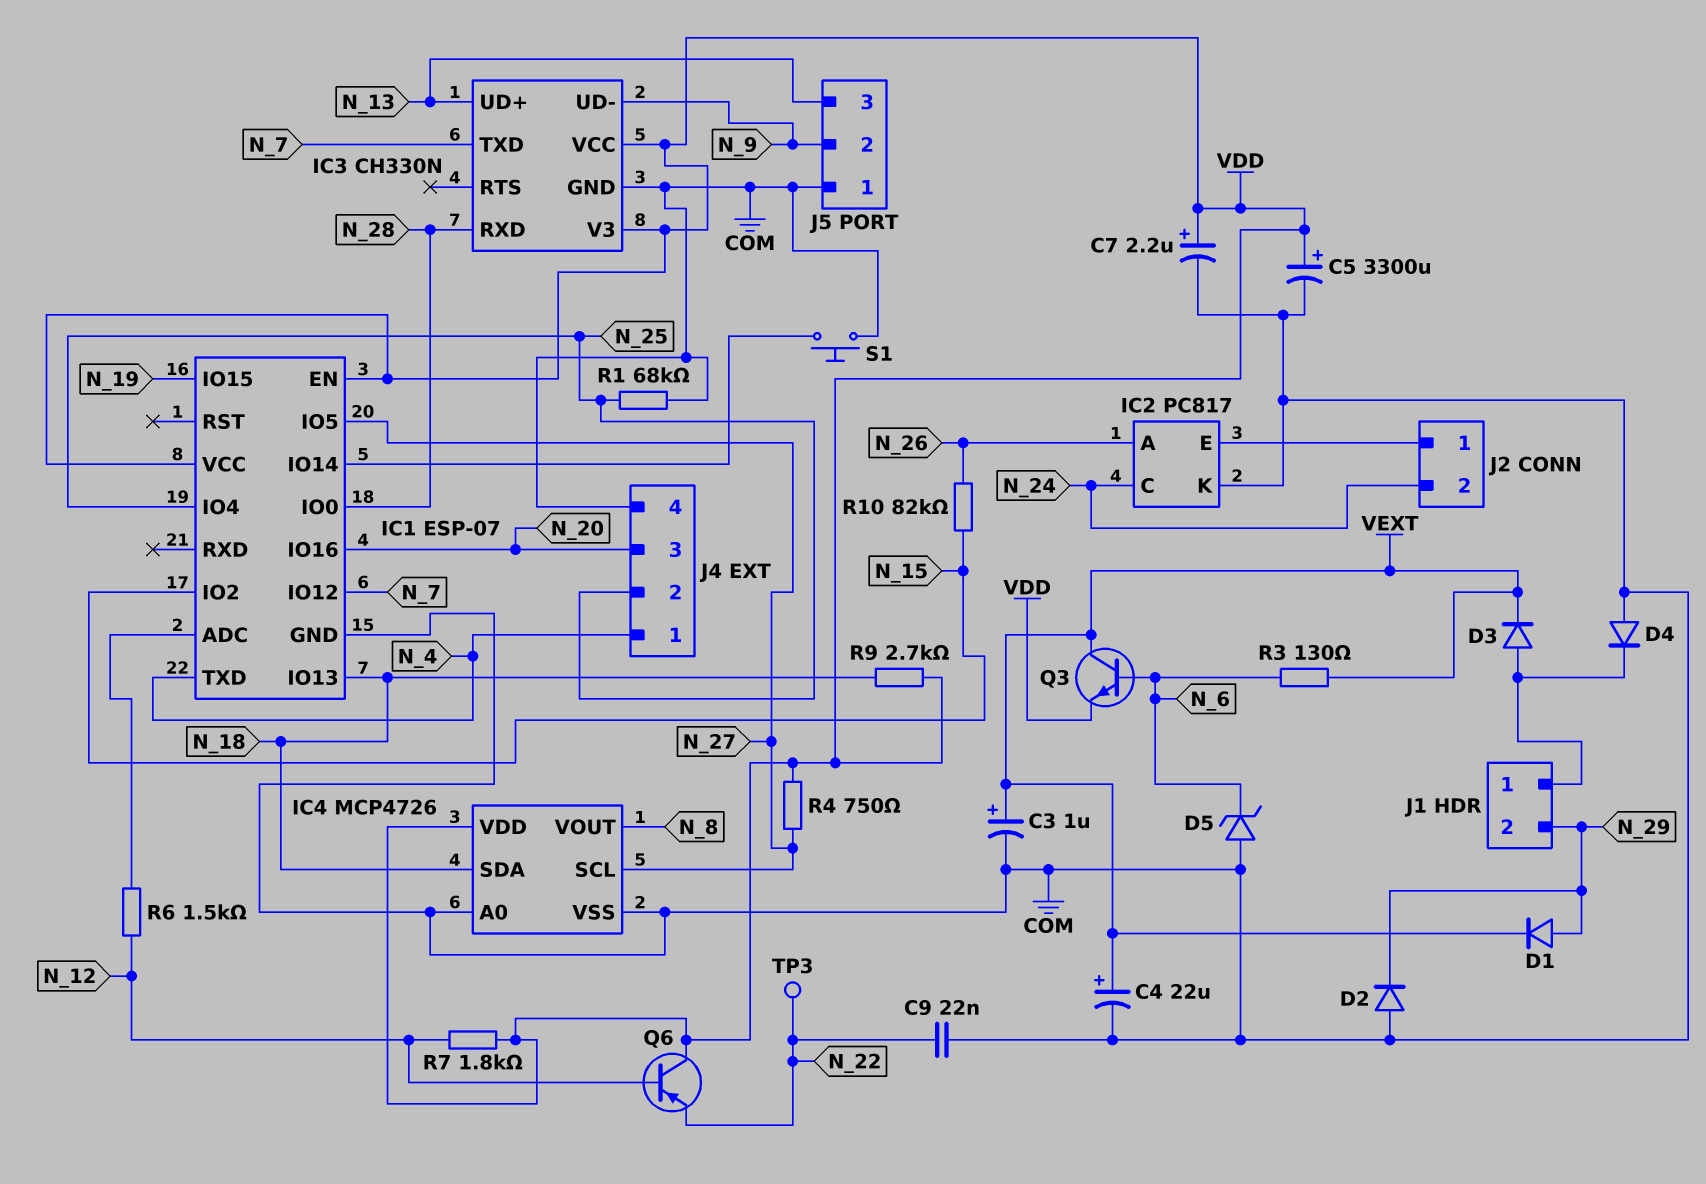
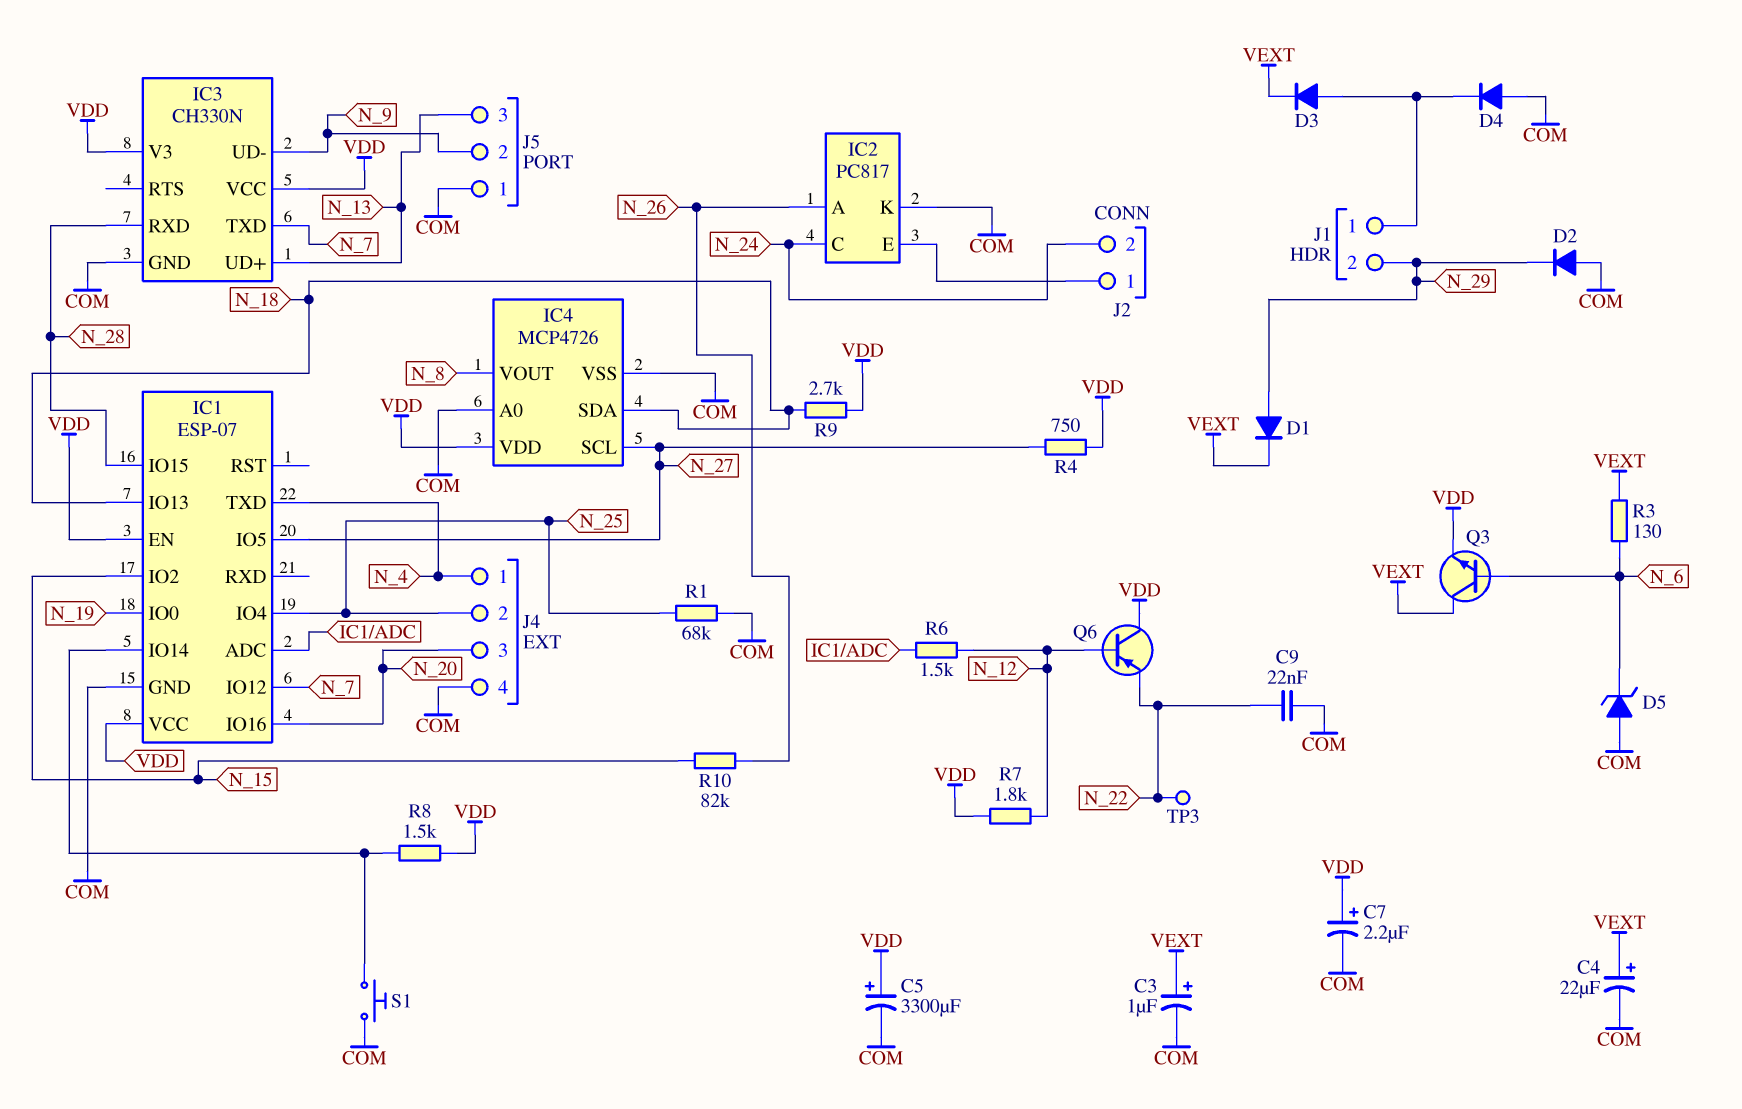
IC1 pin IO0: N_28 -> N_19
IC1 pin IO15: N_19 -> N_28
R8: none -> 1.5k (IC1/IO14, VDD)

